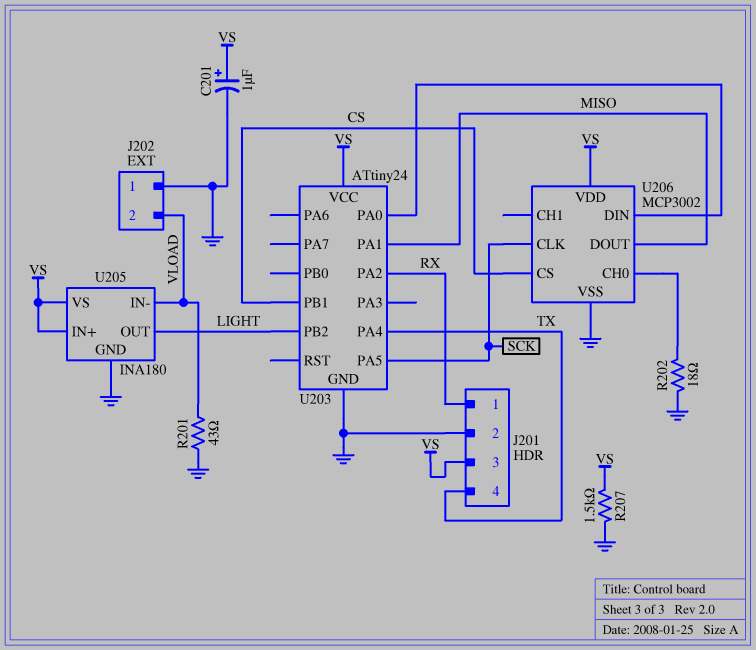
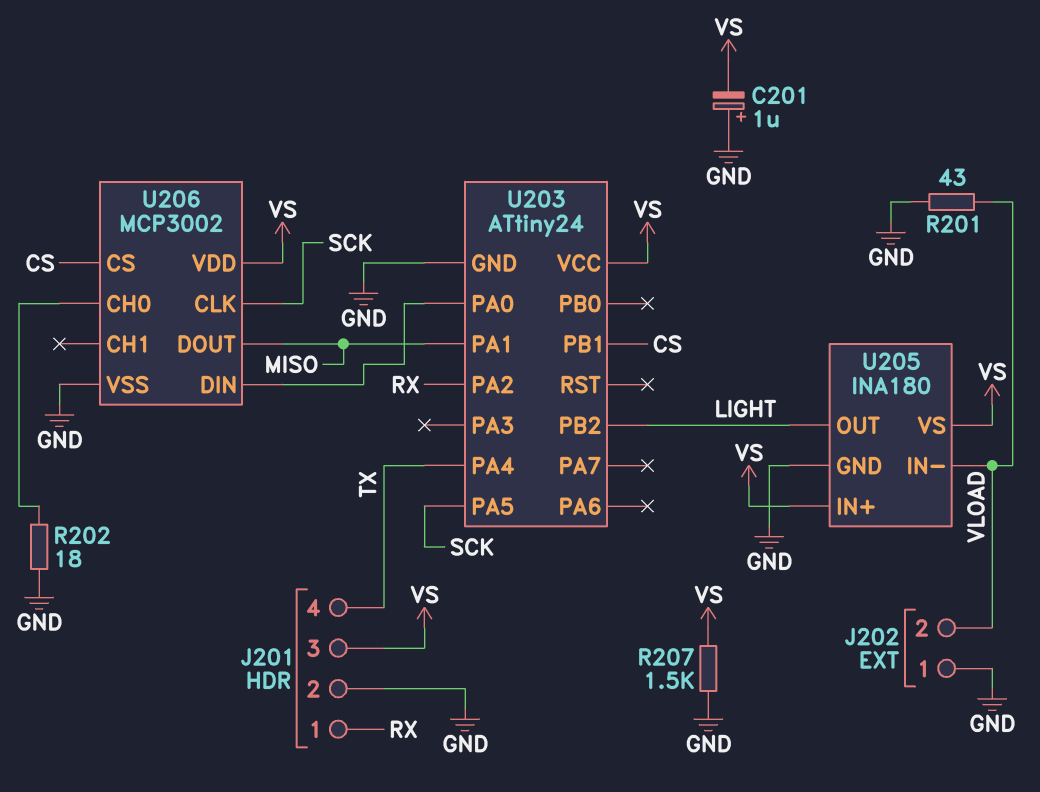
C201: 1uF (plus VS, minus GND) -> 1uF (plus GND, minus VS)

